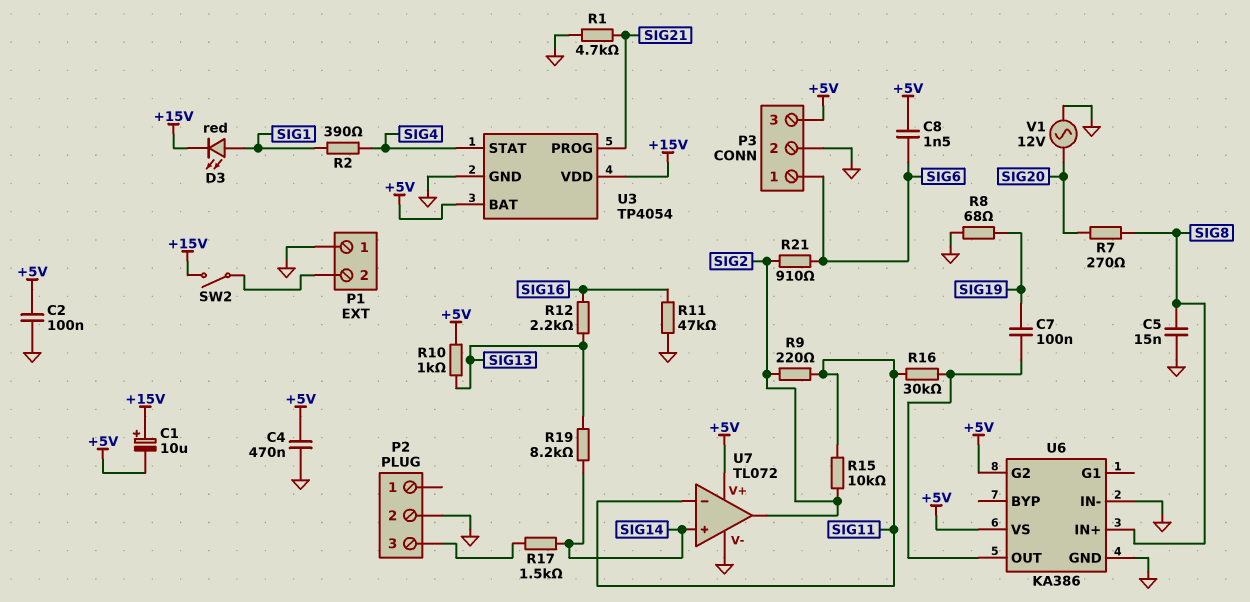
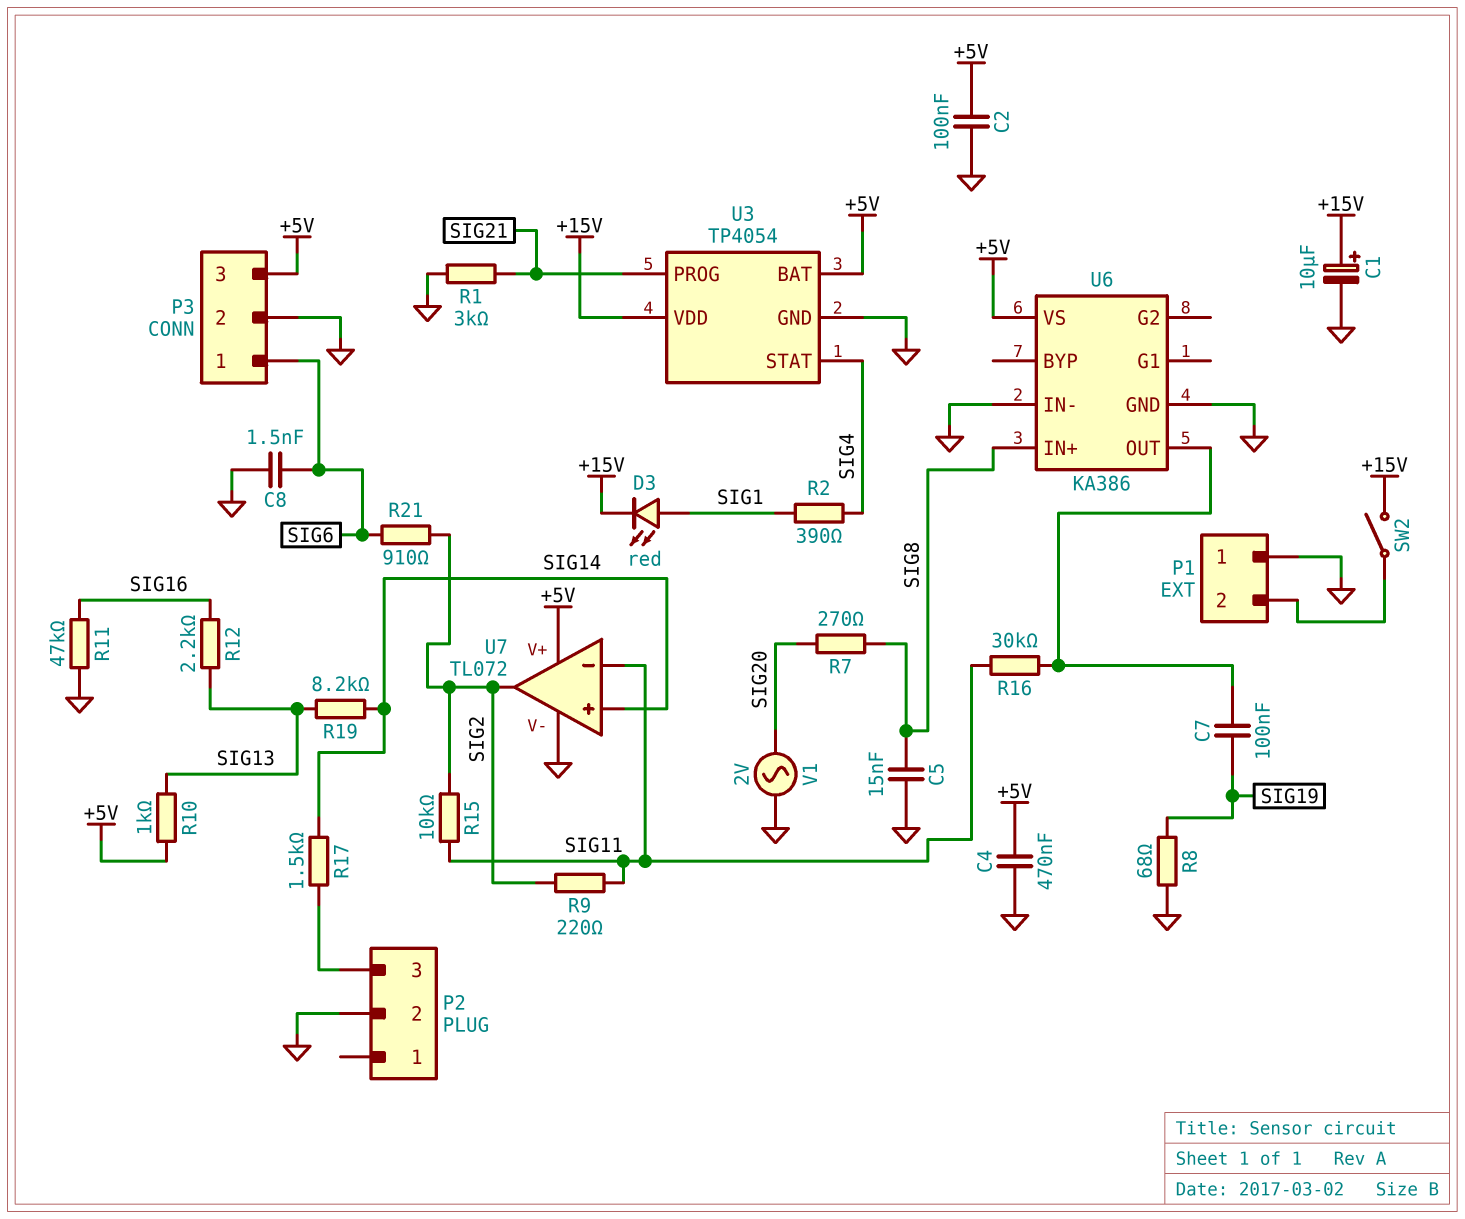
C1: 10uF (plus +15V, minus +5V) -> 10uF (plus +15V, minus GND)
C8: 1.5nF (+5V, SIG6) -> 1.5nF (GND, SIG6)
R1: 4.7k (GND, SIG21) -> 3k (GND, SIG21)
U6 pin G2: +5V -> none
V1: AC 12V (GND, SIG20) -> AC 2V (GND, SIG20)

